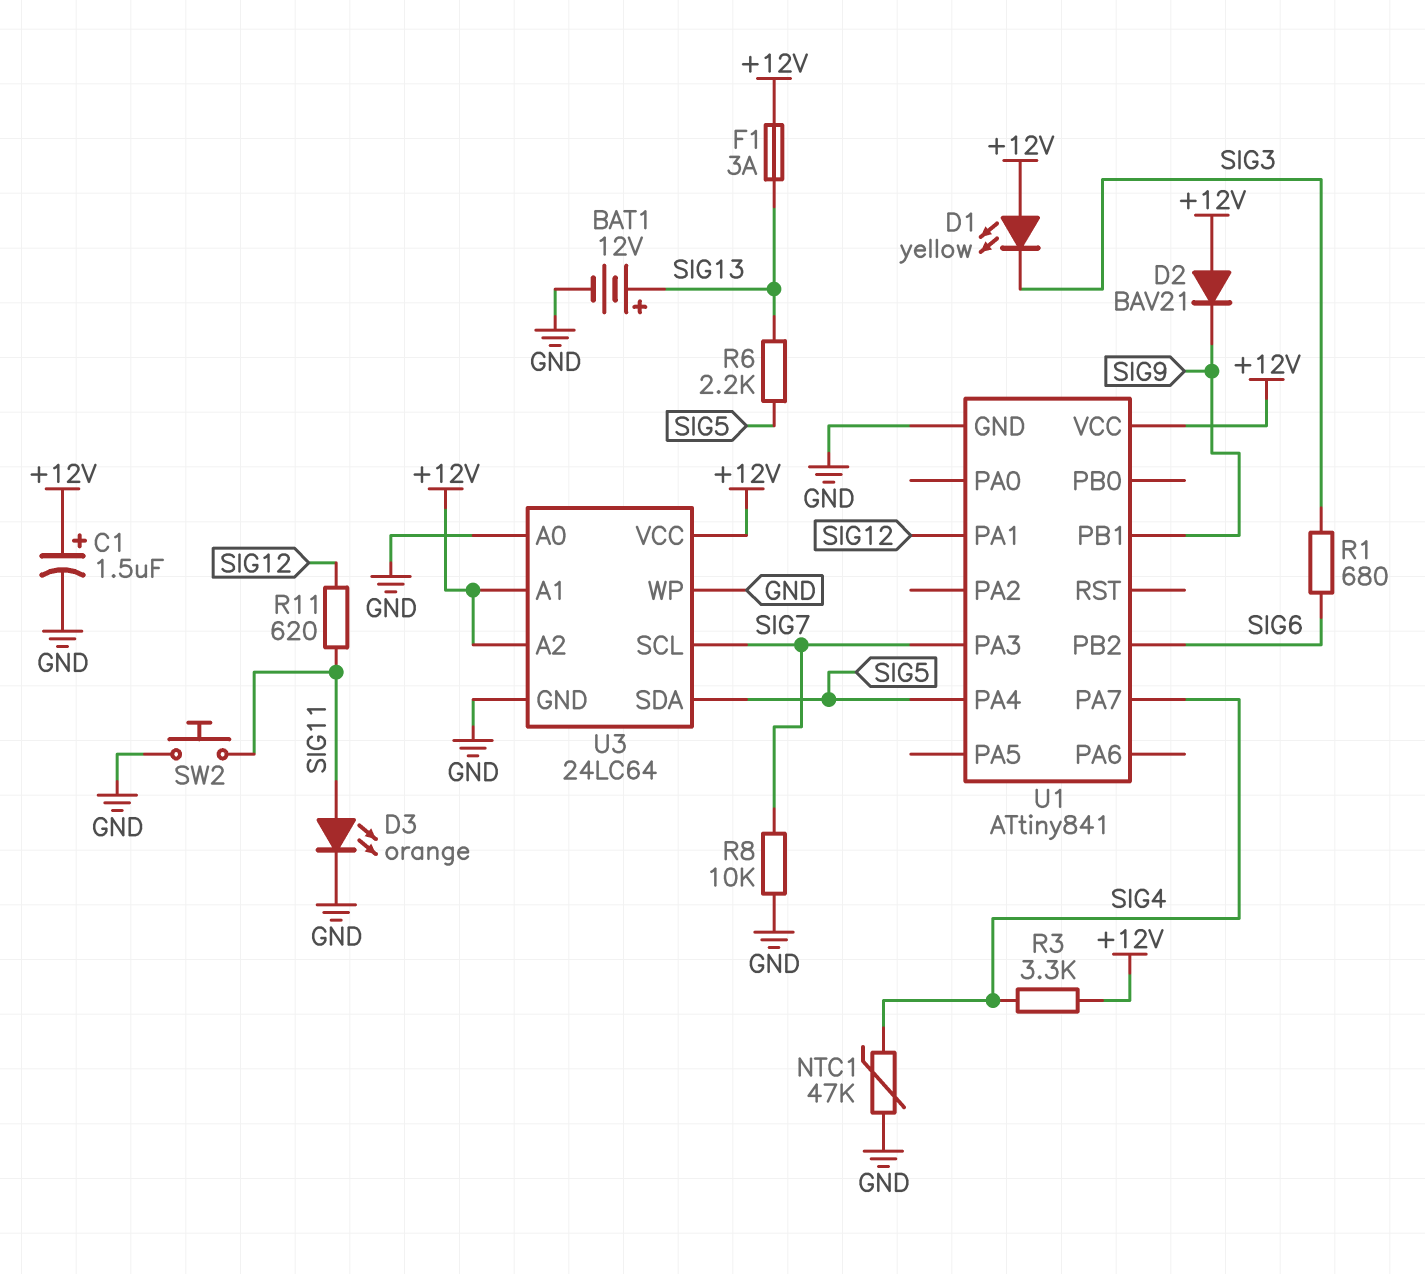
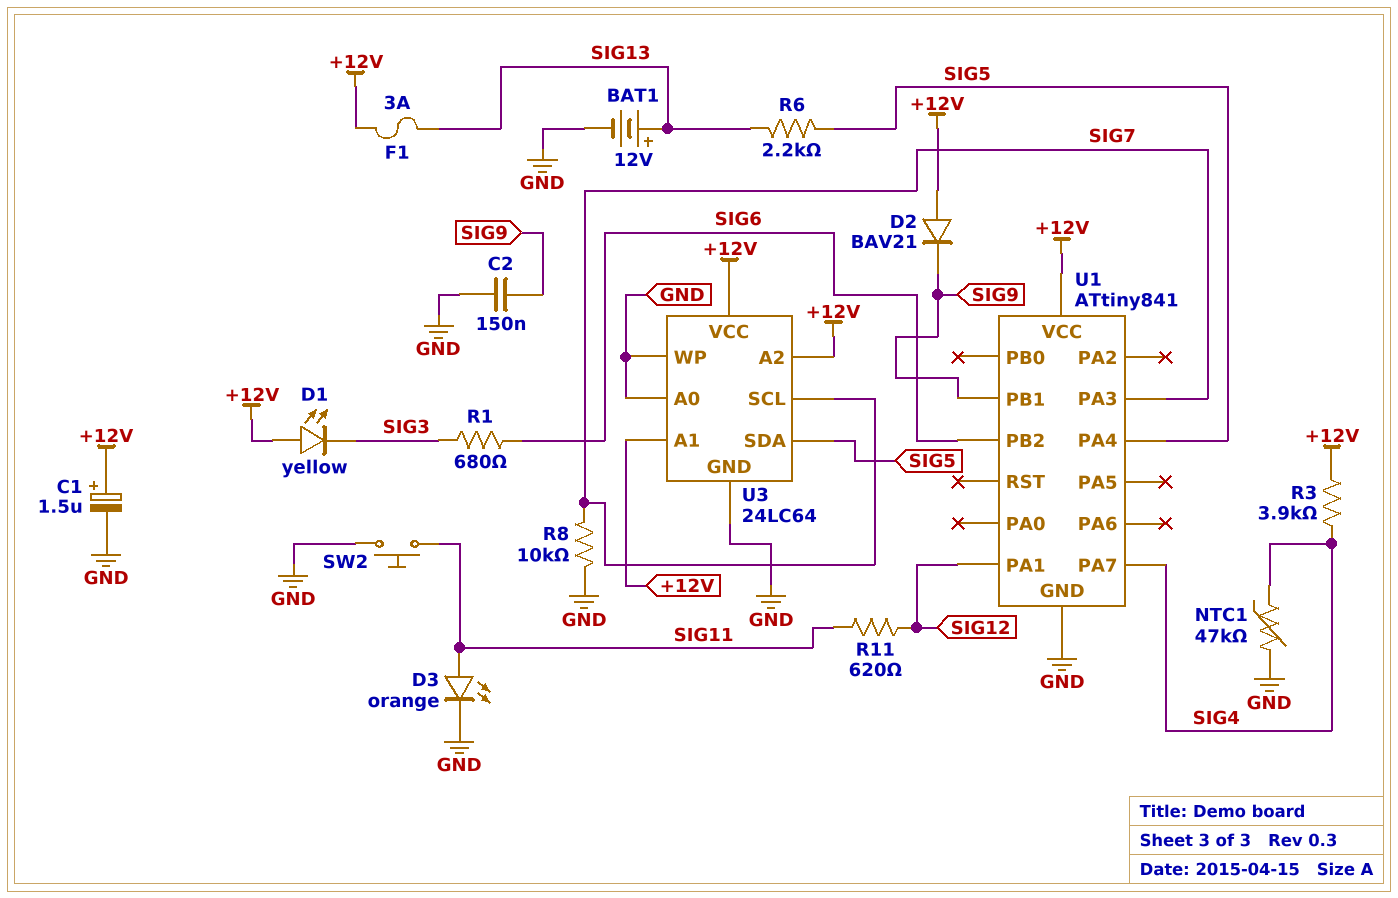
C2: none -> 150nF (GND, SIG9)
R3: 3.3k (+12V, SIG4) -> 3.9k (+12V, SIG4)

